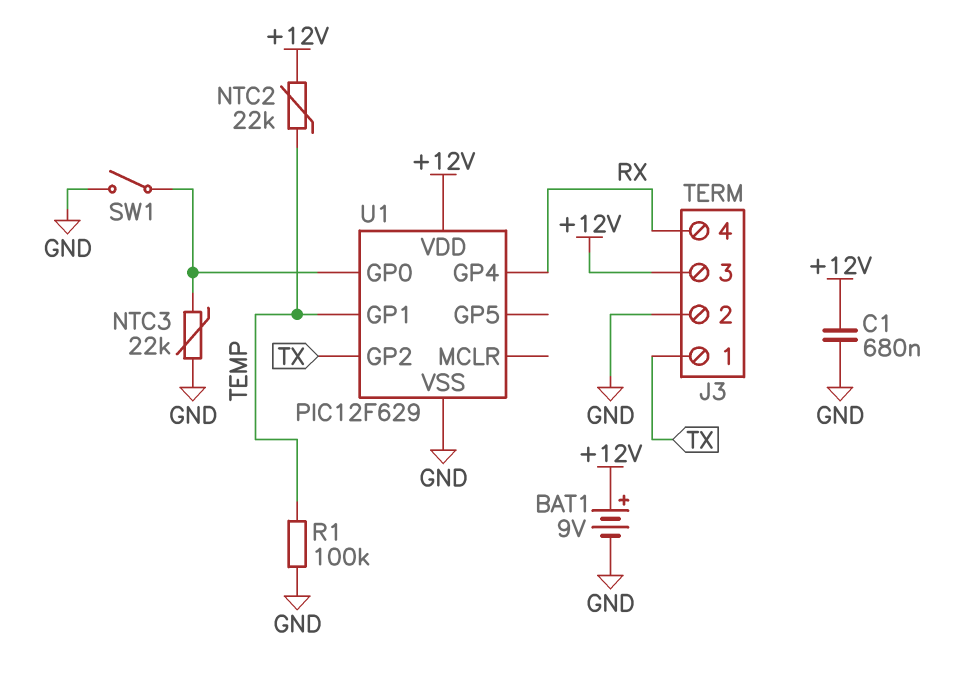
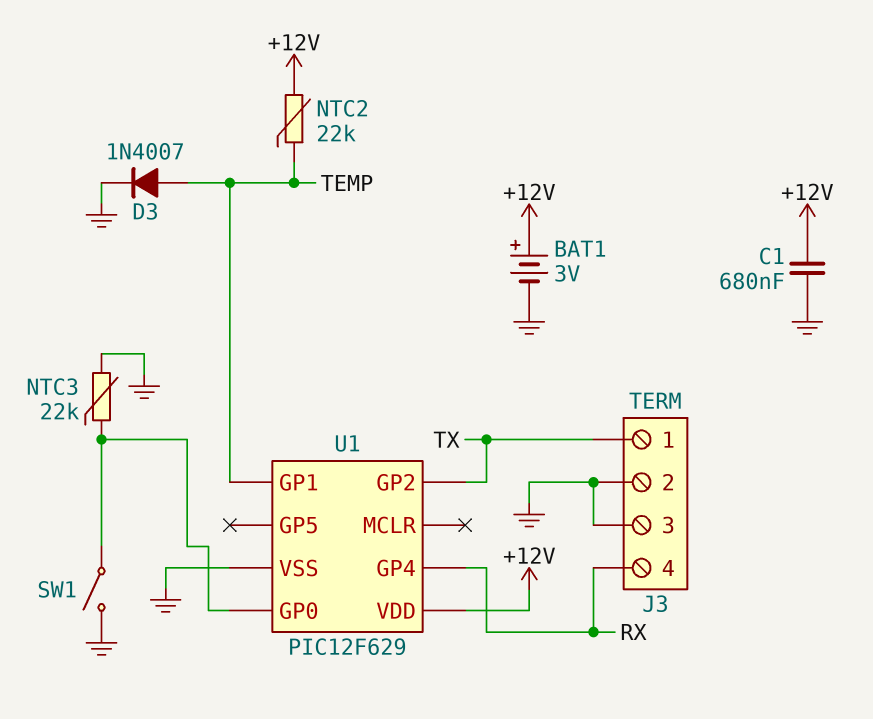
BAT1: 9V (plus +12V, minus GND) -> 3V (plus +12V, minus GND)
D3: none -> diode 1N4007 (A TEMP, K GND)
J3 pin 3: +12V -> GND
R1: 100k (GND, TEMP) -> none

